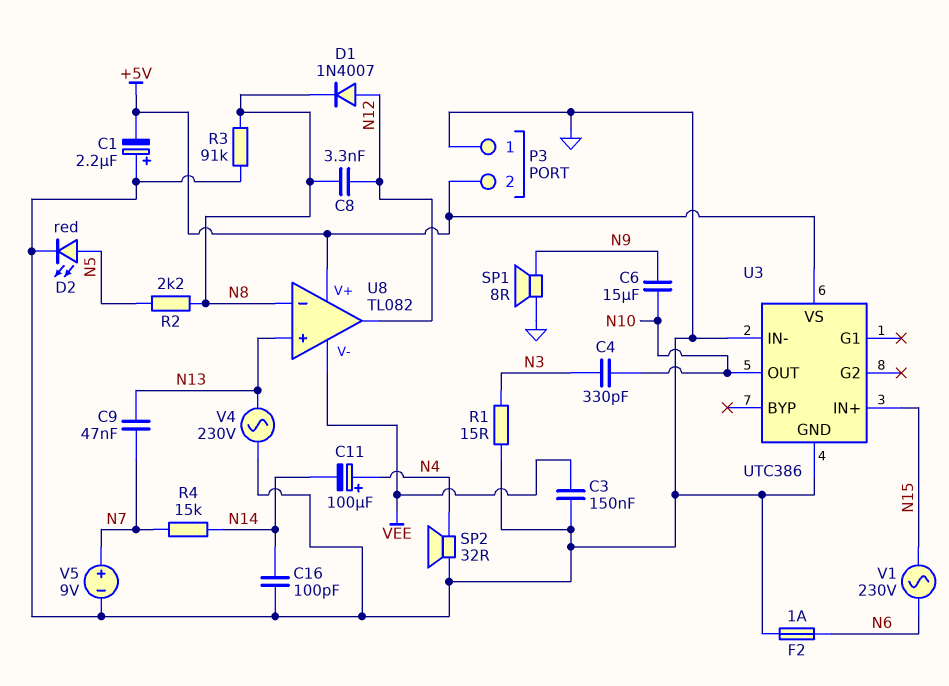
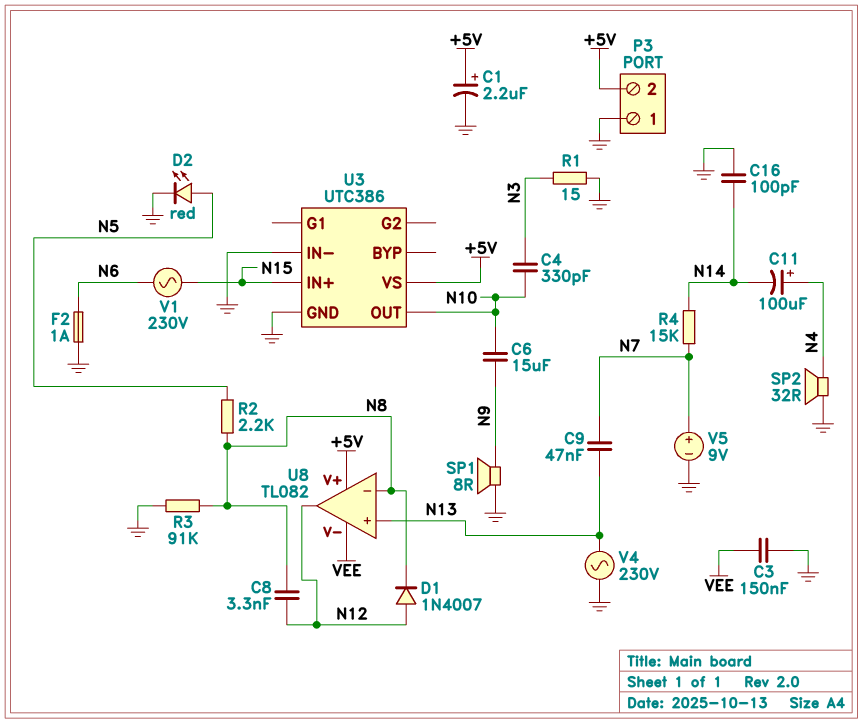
C1: 2.2uF (plus GND, minus +5V) -> 2.2uF (plus +5V, minus GND)

